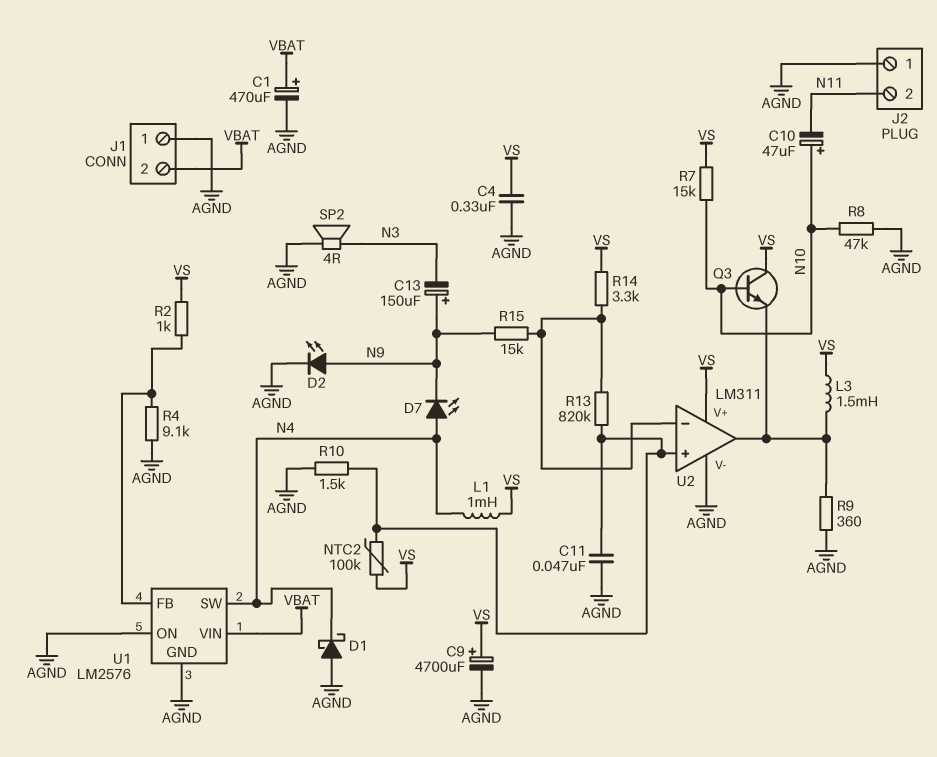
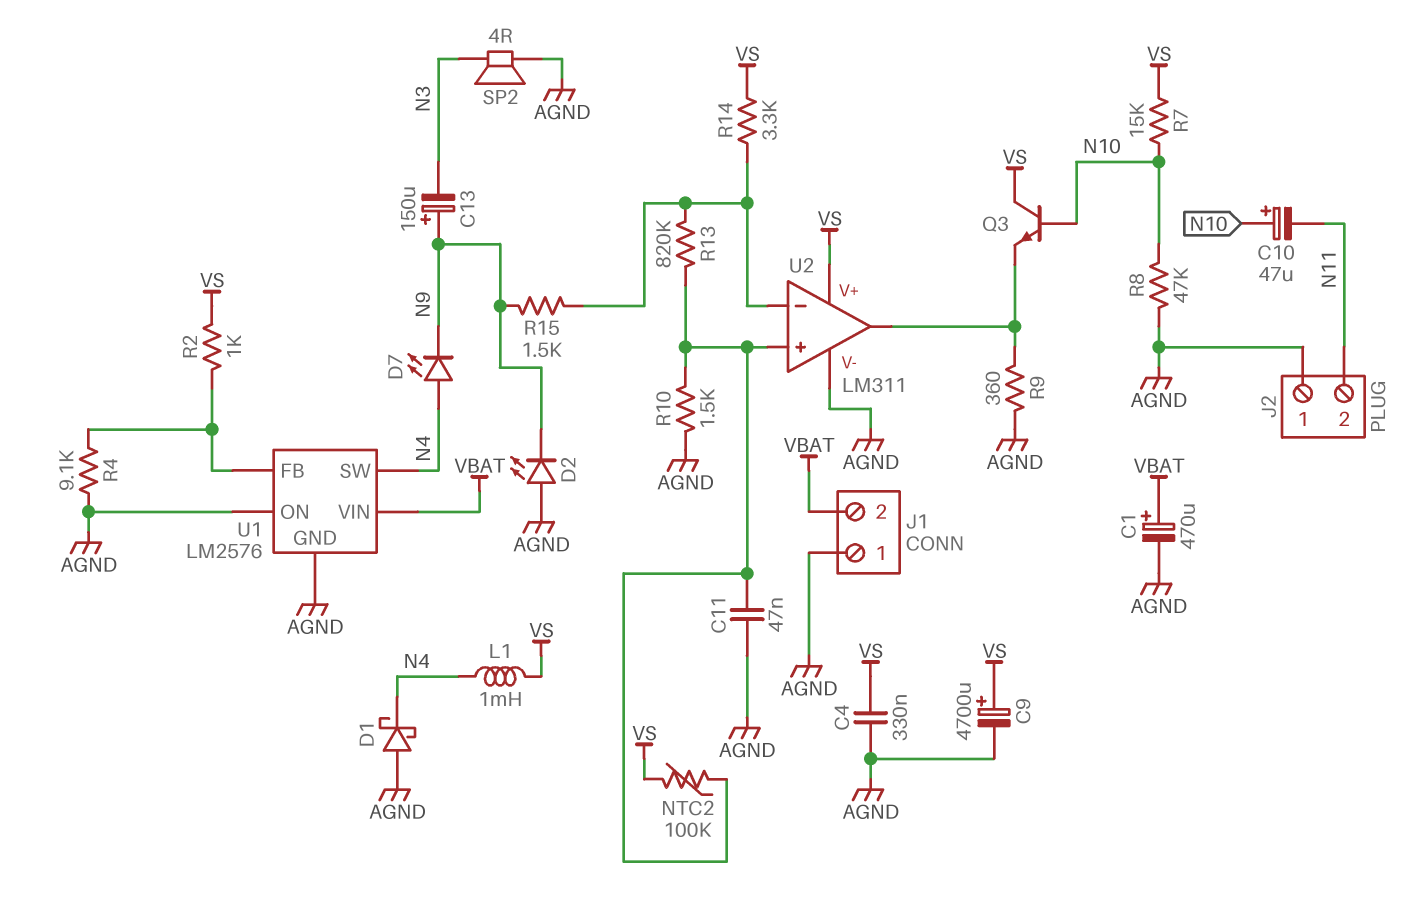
D2: LED (A N9, K AGND) -> LED (A AGND, K N9)
L3: 1.5mH (U2/out, VS) -> none
R15: 15k (N9, U2/in-) -> 1.5k (N9, U2/in-)

